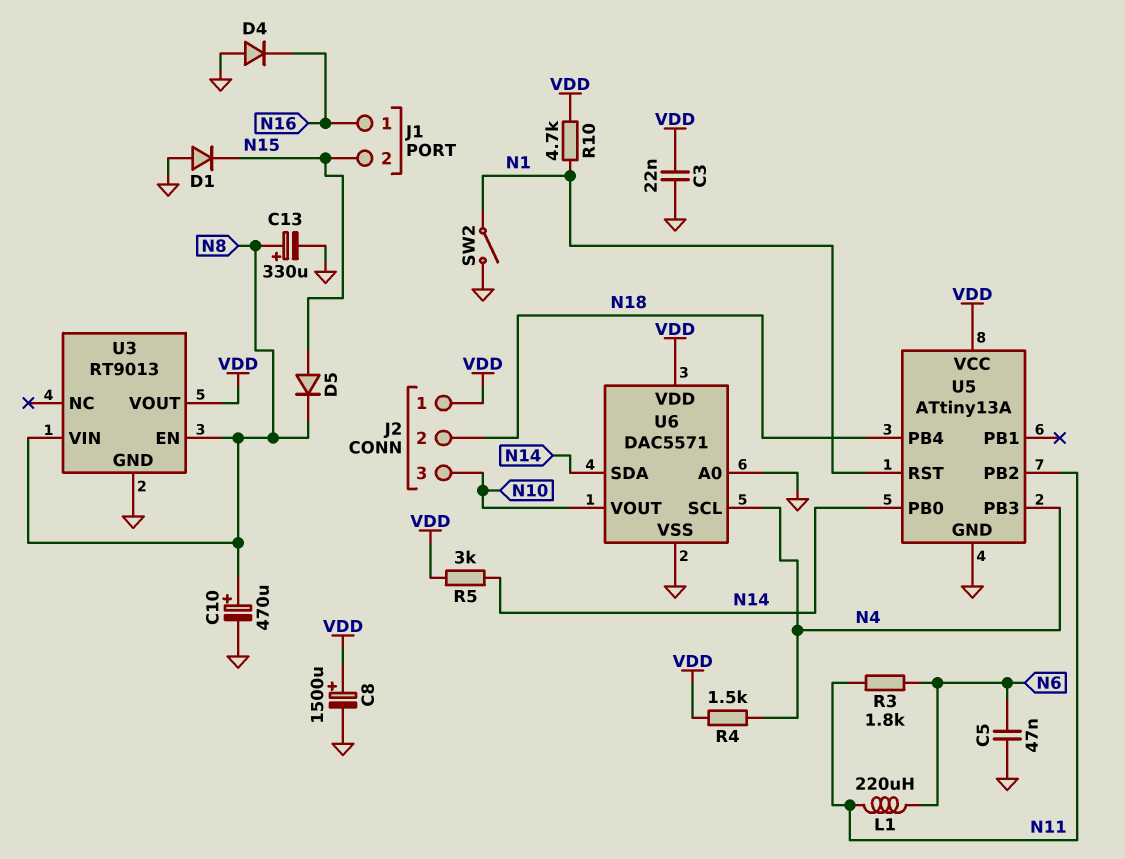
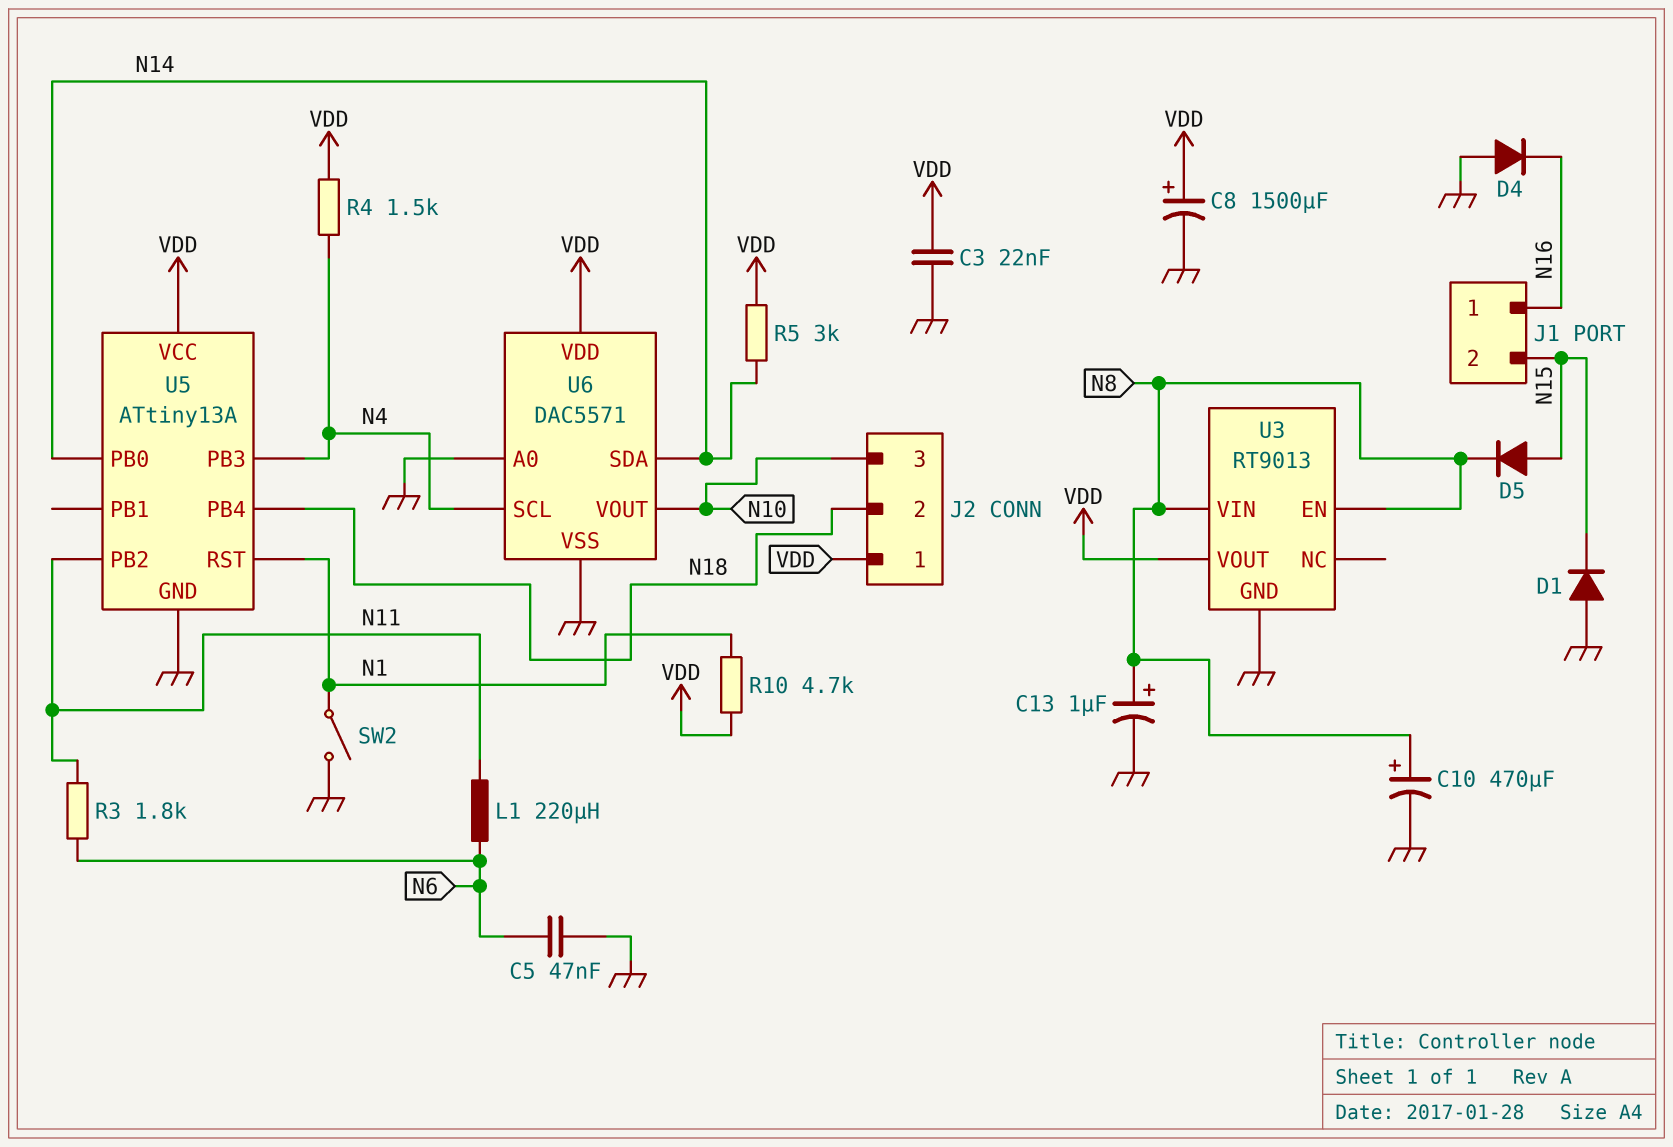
C13: 330uF (plus N8, minus GND) -> 1uF (plus N8, minus GND)

